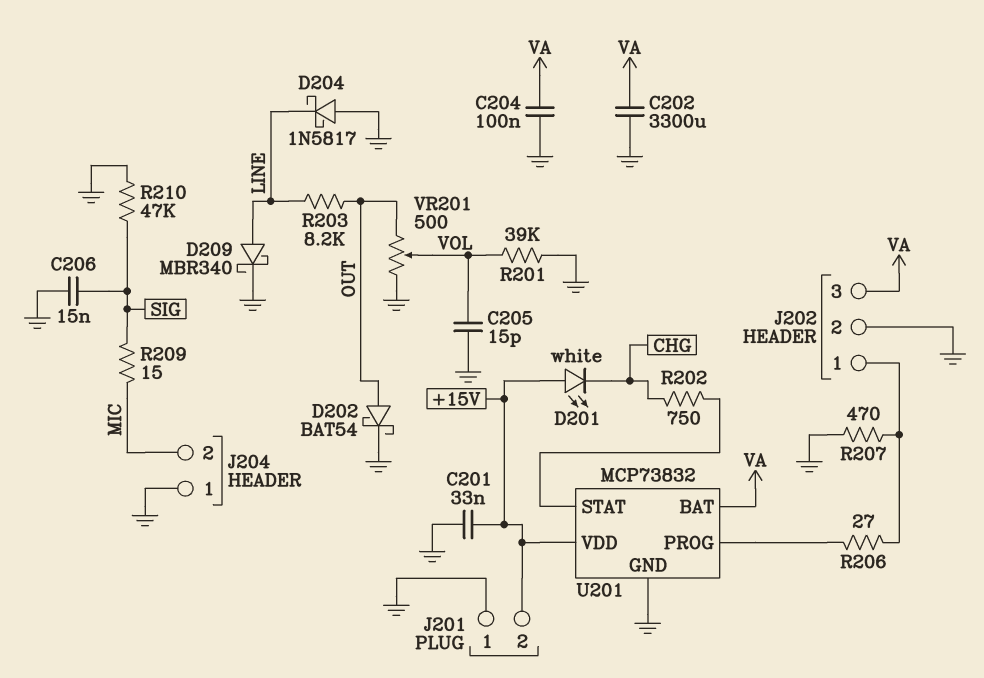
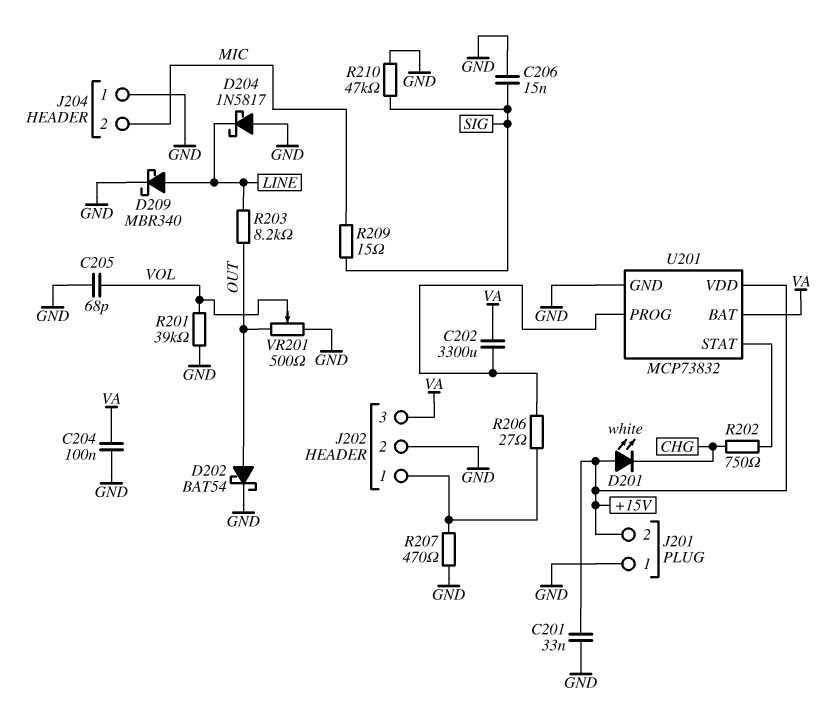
C202: 3300uF (GND, VA) -> 3300uF (U201/PROG, VA)
C205: 15pF (GND, VOL) -> 68pF (GND, VOL)

